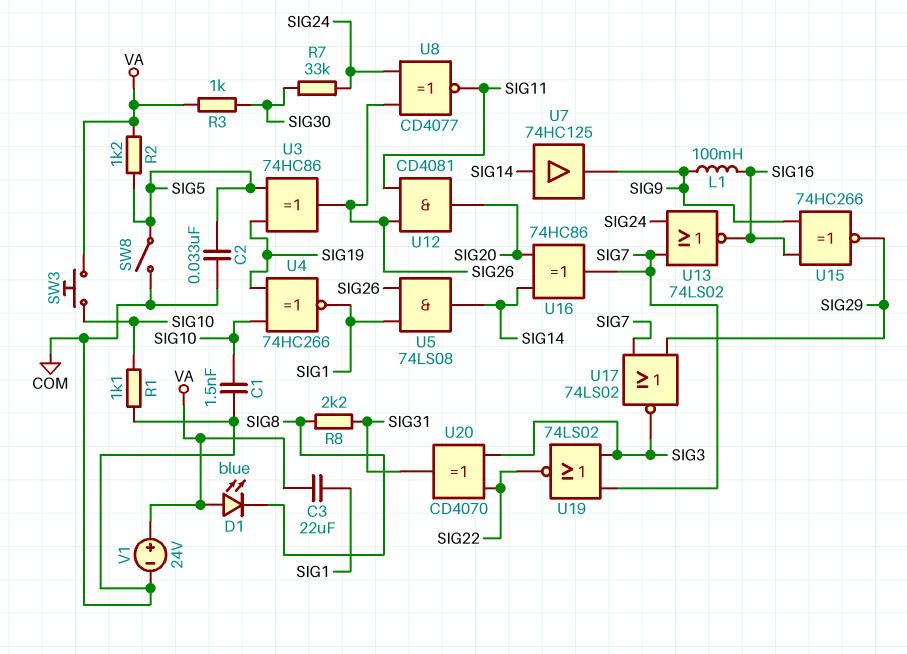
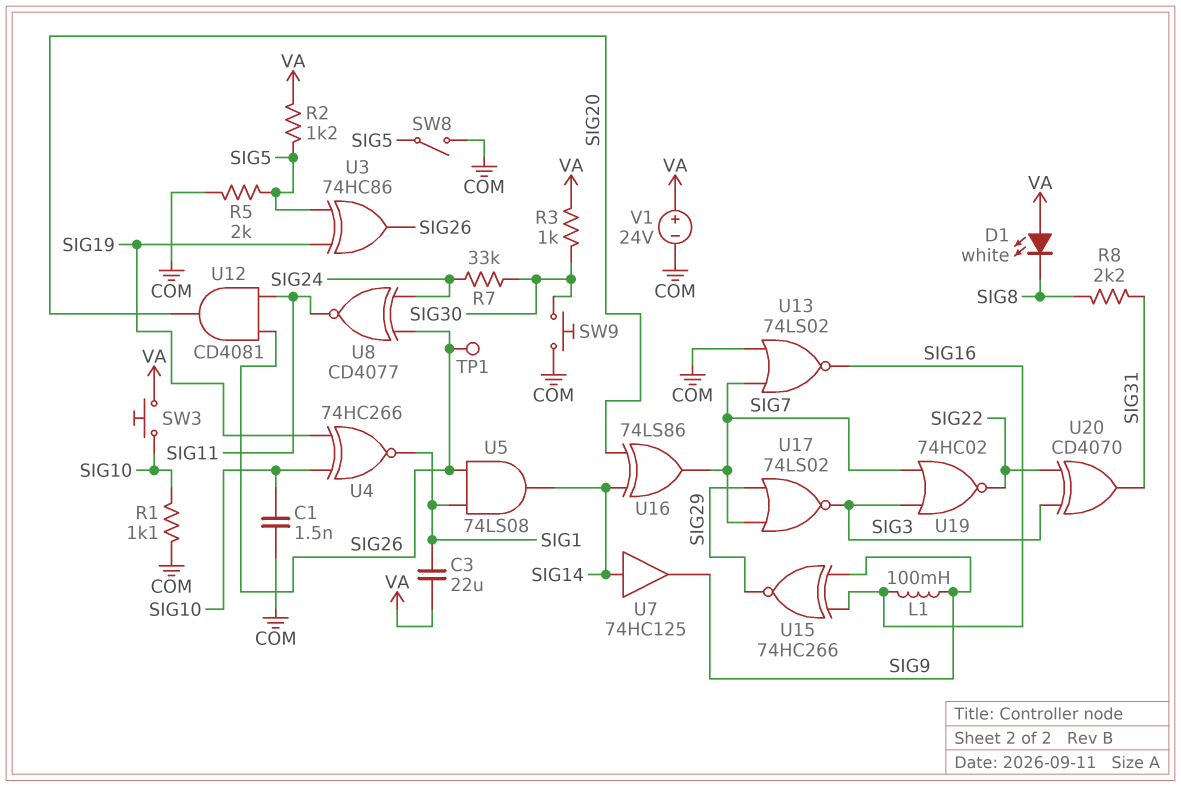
C2: 33nF (COM, SIG5) -> none
D1: LED blue (A VA, K SIG8) -> LED white (A VA, K SIG8)
R5: none -> 2k (COM, SIG5)
SW9: none -> button (COM, SIG30)
TP1: none -> test point (SIG26)
U13: NOR 74LS02 (in SIG7, in SIG24, out SIG16) -> NOR 74LS02 (in COM, in SIG7, out SIG16)
U16: XOR 74HC86 (in SIG14, in SIG20, out SIG7) -> XOR 74LS86 (in SIG14, in SIG20, out SIG7)
U19: NOR 74LS02 (in SIG3, in SIG7, out SIG22) -> NOR 74HC02 (in SIG3, in SIG7, out SIG22)

